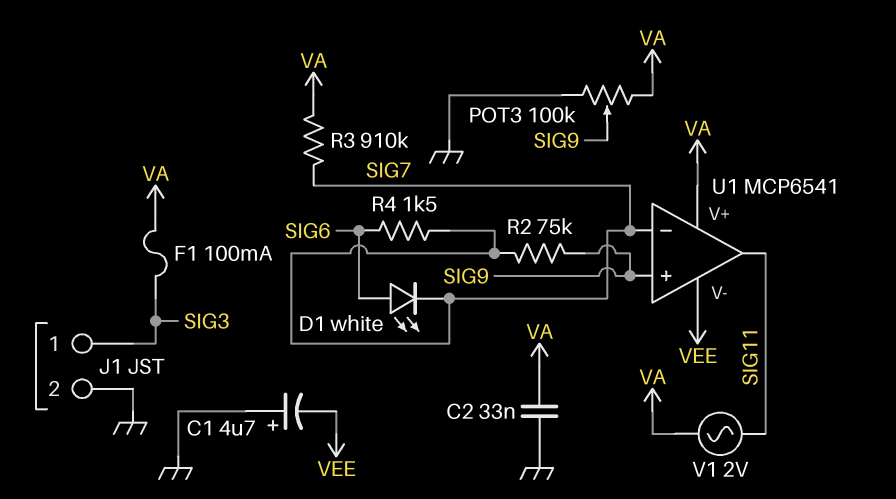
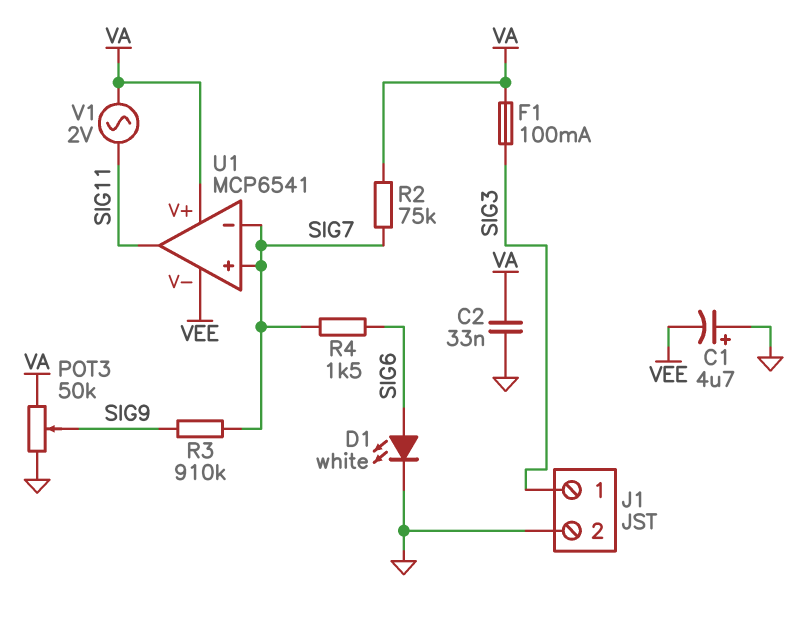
D1: LED white (A SIG6, K SIG7) -> LED white (A SIG6, K GND)
POT3: 100k (GND, VA, wiper SIG9) -> 50k (GND, VA, wiper SIG9)
R2: 75k (SIG7, SIG9) -> 75k (SIG7, VA)
R3: 910k (SIG7, VA) -> 910k (SIG7, SIG9)
U1 pin in+: SIG9 -> SIG7

